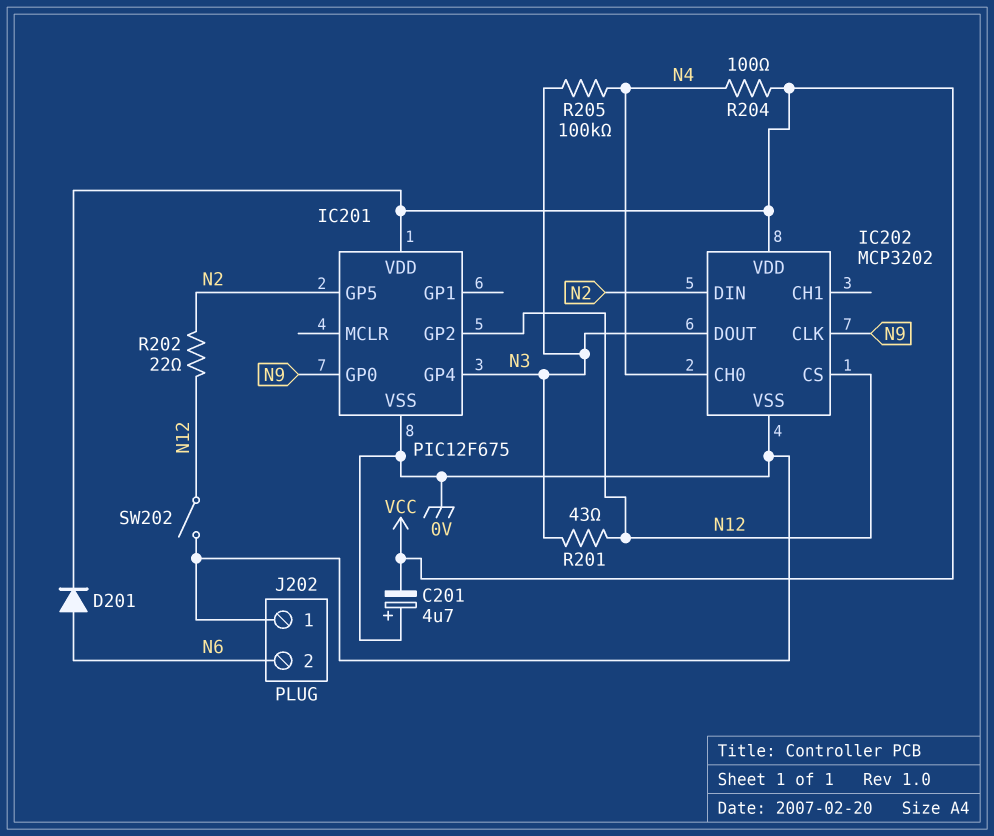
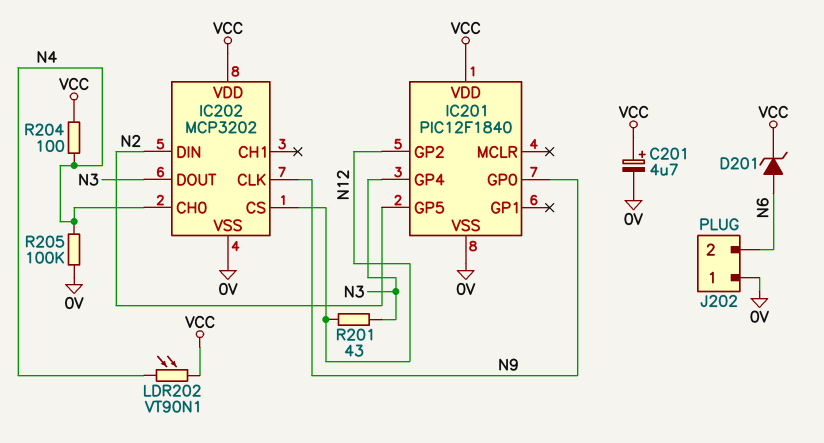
C201: 4.7uF (plus 0V, minus VCC) -> 4.7uF (plus VCC, minus 0V)
D201: diode (A N6, K VCC) -> zener (A N6, K VCC)
IC201: PIC12F675 -> PIC12F1840
LDR202: none -> VT90N1 (N4, VCC)
R202: 22 (N2, N12) -> none
R205: 100k (N3, N4) -> 100k (0V, N4)
SW202: switch (0V, N12) -> none

